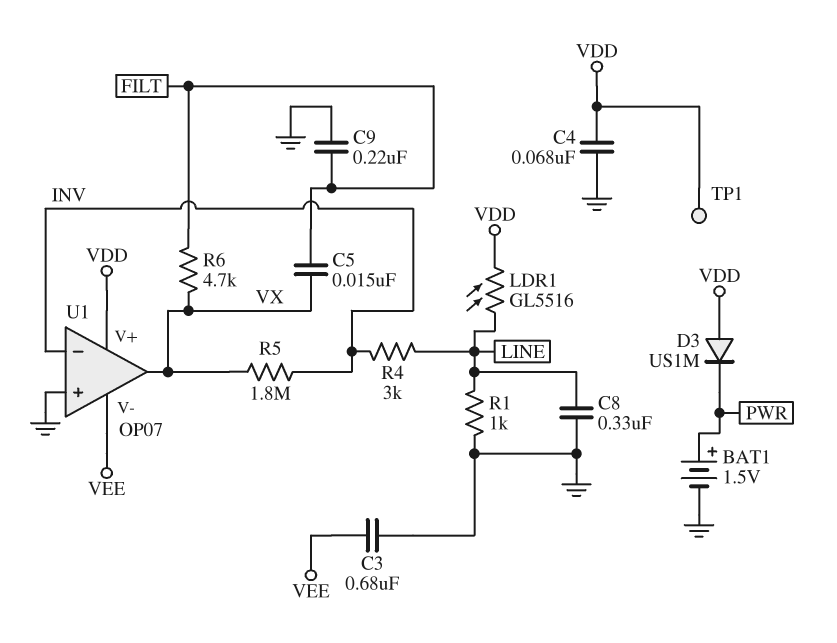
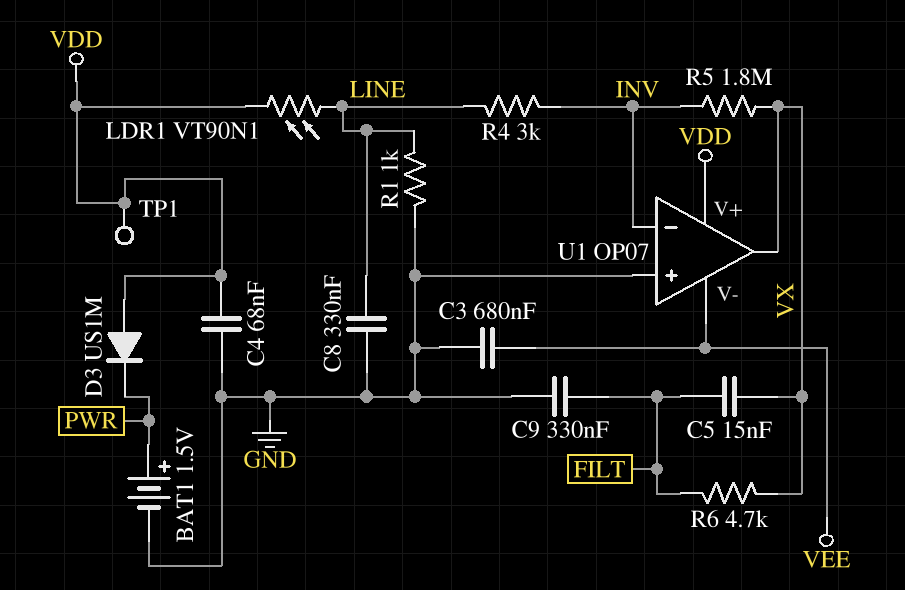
C9: 220nF (FILT, GND) -> 330nF (FILT, GND)
LDR1: GL5516 (LINE, VDD) -> VT90N1 (LINE, VDD)

